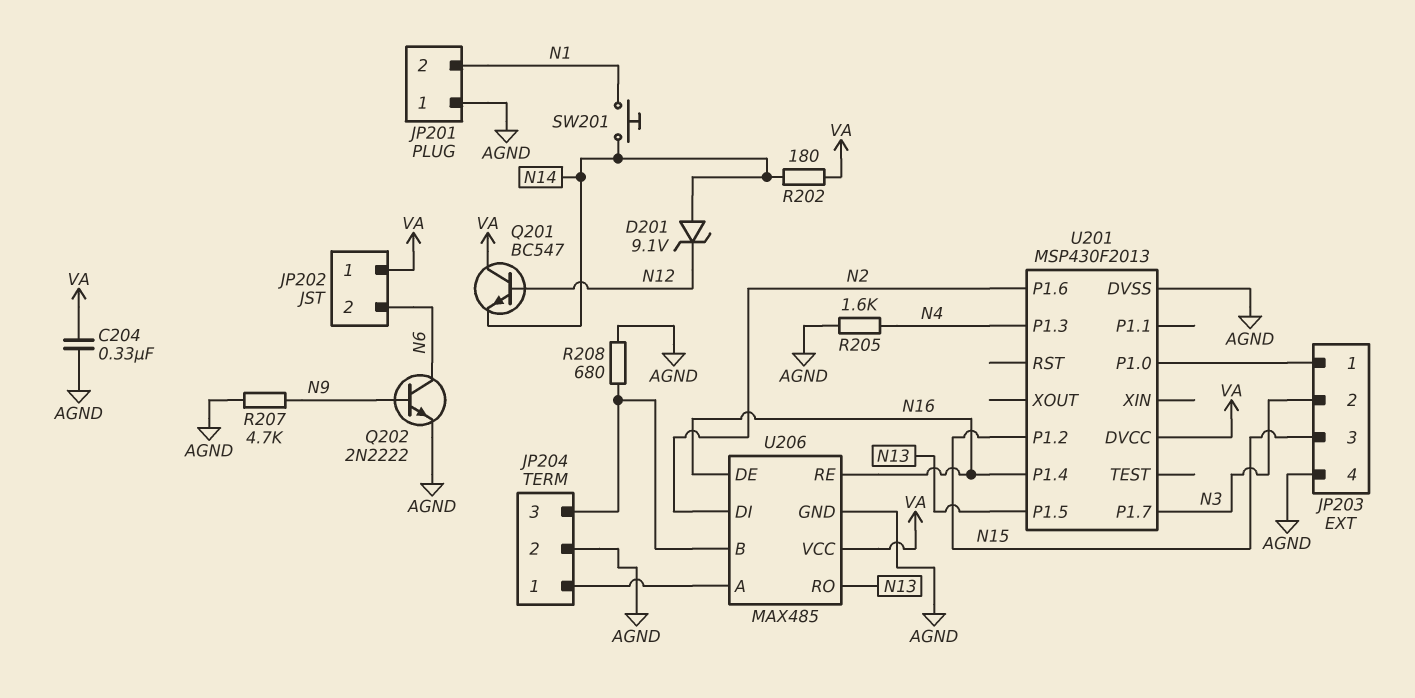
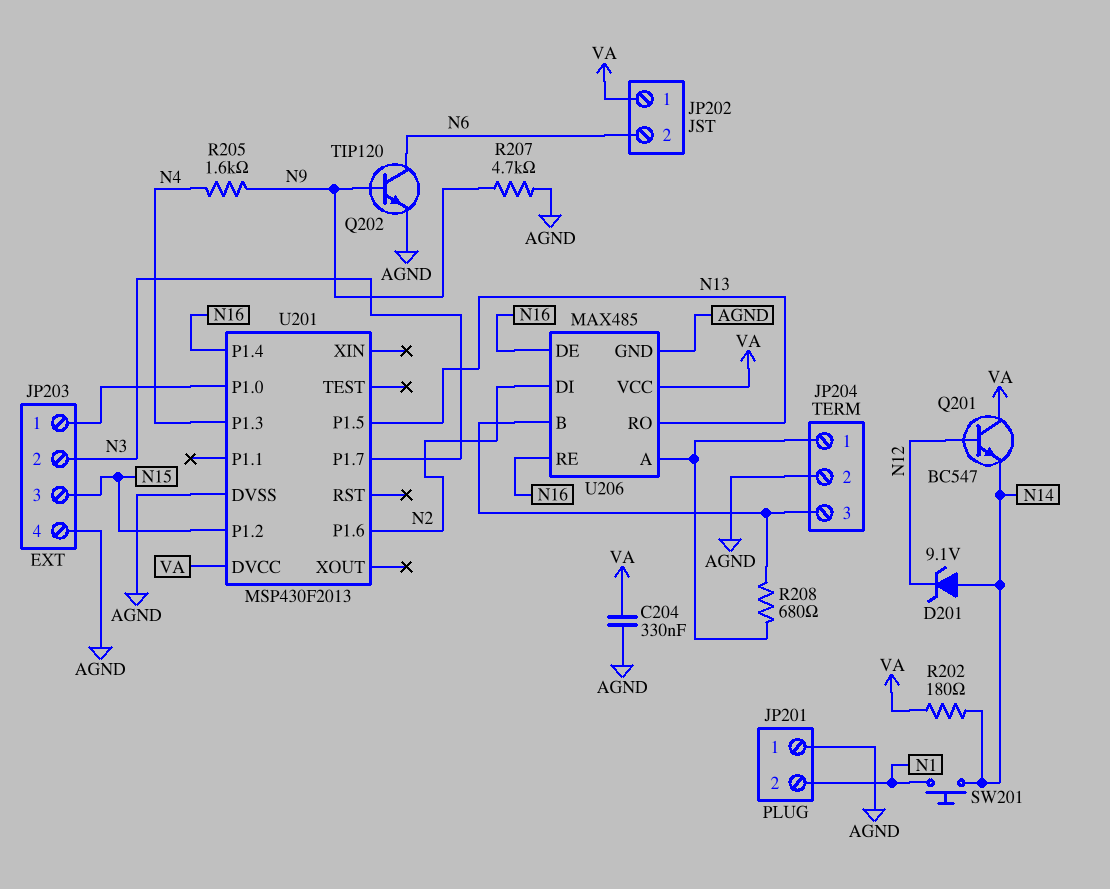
Q202: NPN 2N2222 (B N9, C N6, E AGND) -> NPN TIP120 (B N9, C N6, E AGND)
R205: 1.6k (AGND, N4) -> 1.6k (N4, N9)
R208: 680 (AGND, JP204/3) -> 680 (JP204/1, JP204/3)

